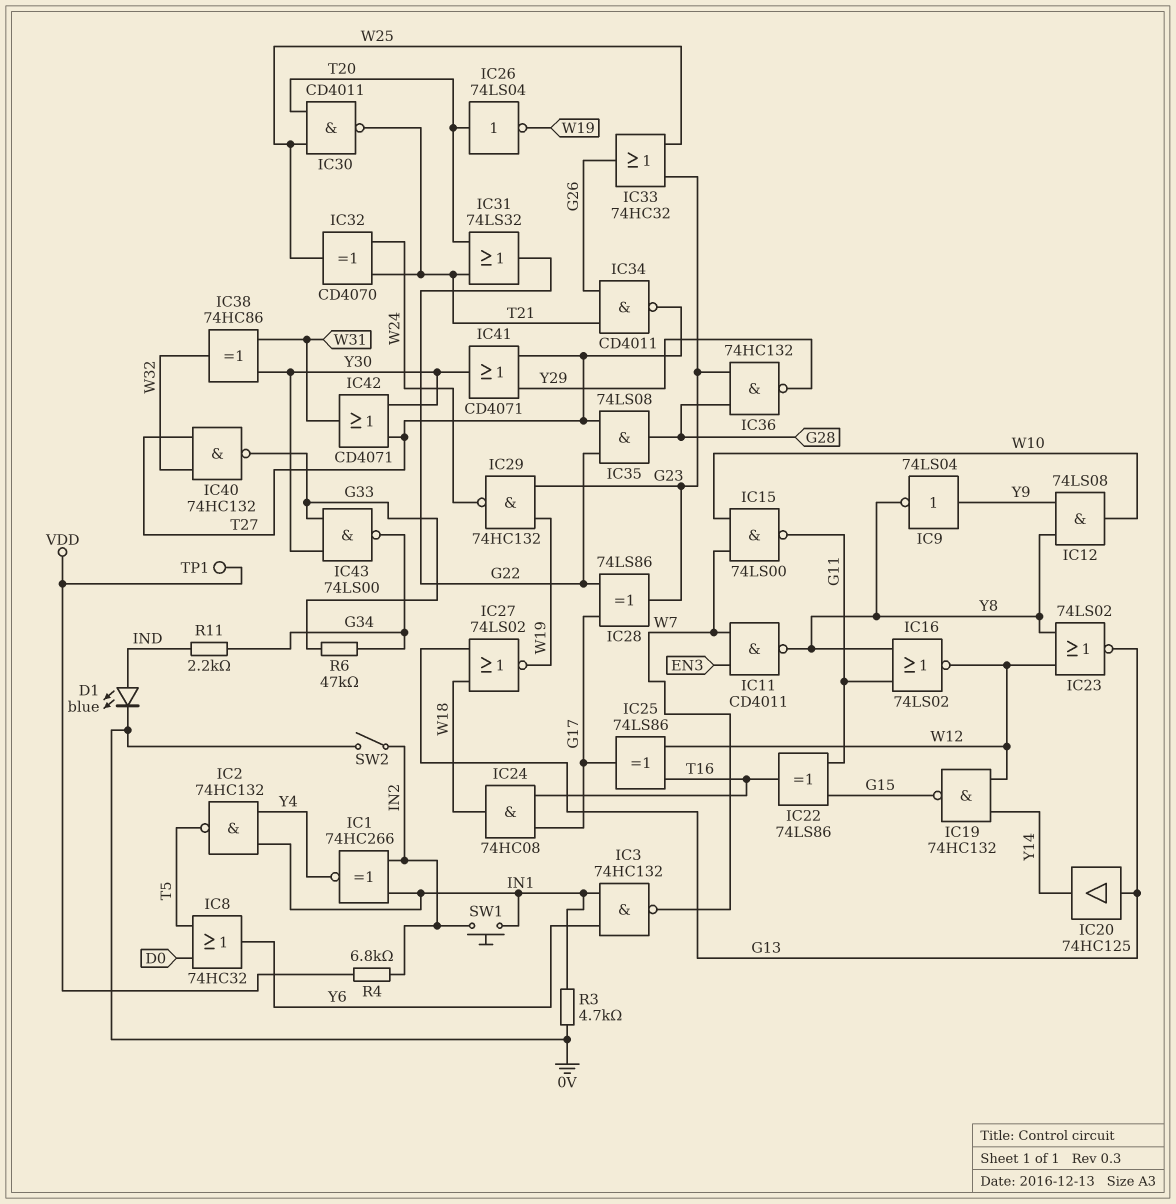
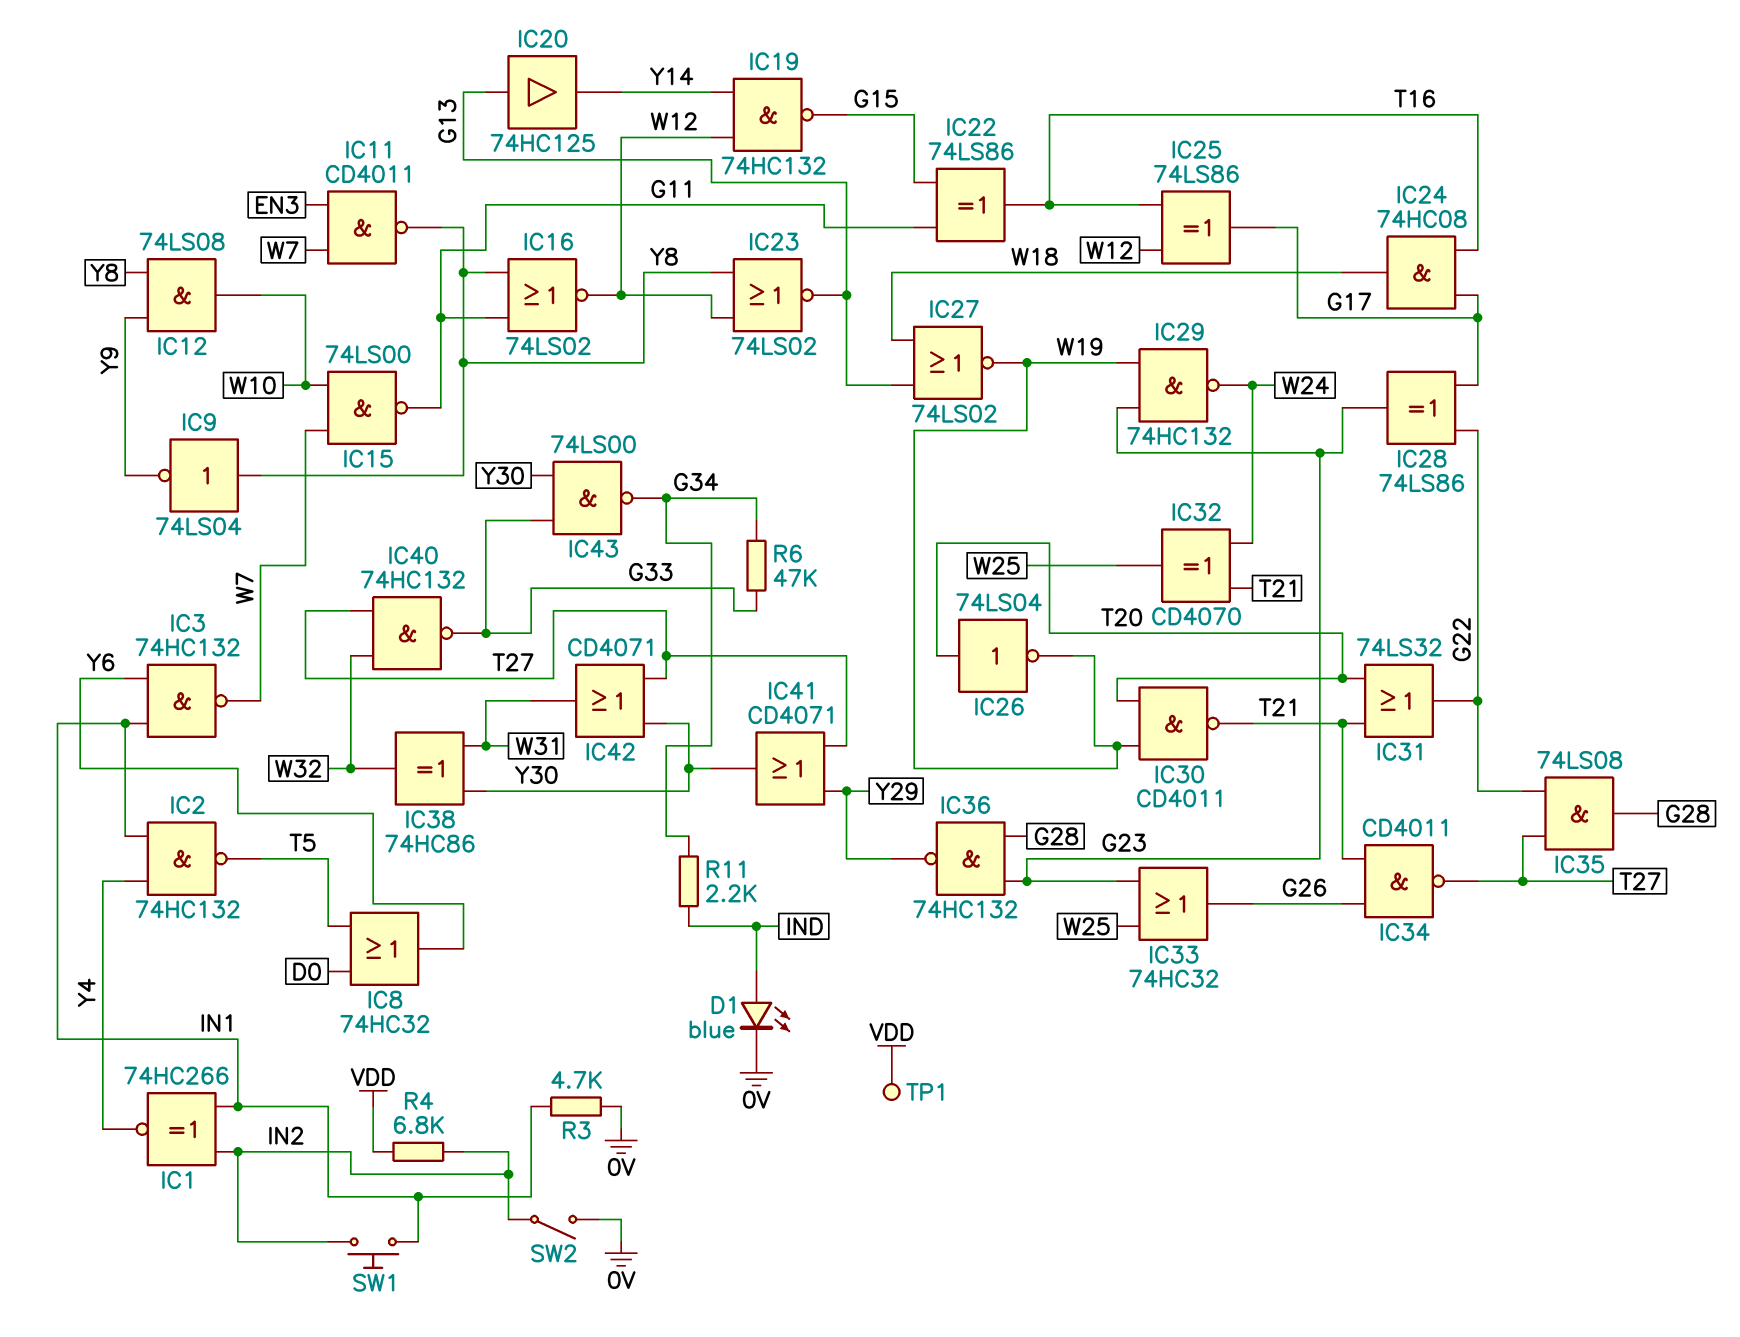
IC9: NOT 74LS04 (in Y9, out Y8) -> NOT 74LS04 (in Y8, out Y9)
IC30: NAND CD4011 (in T20, in W25, out T21) -> NAND CD4011 (in T20, in W19, out T21)

